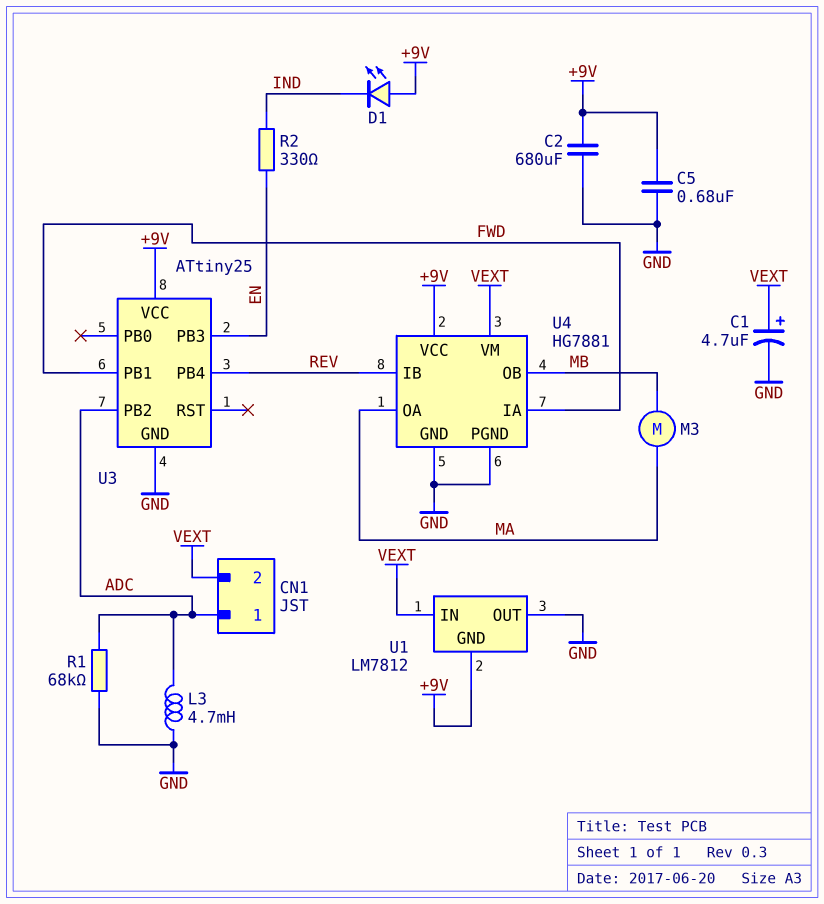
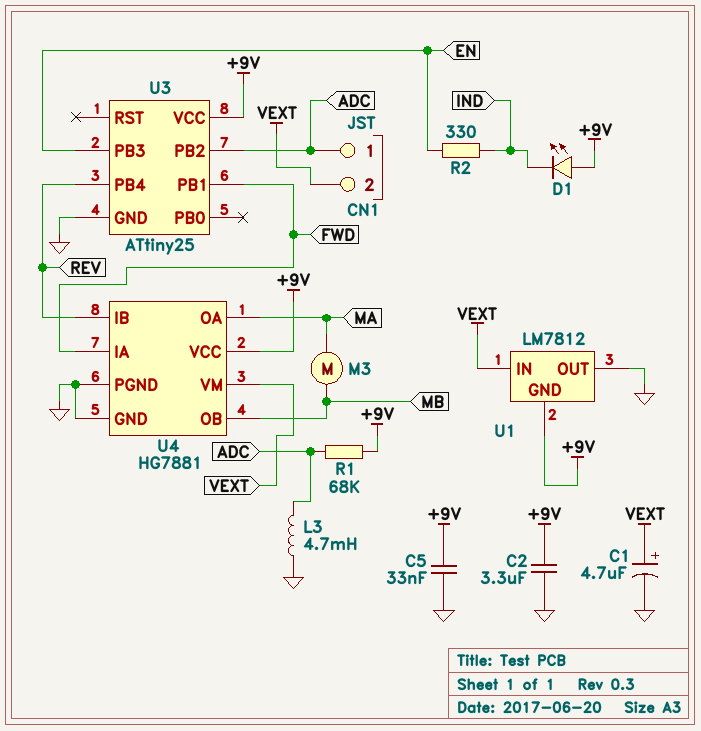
C2: 680uF (+9V, GND) -> 3.3uF (+9V, GND)
C5: 680nF (+9V, GND) -> 33nF (+9V, GND)
R1: 68k (ADC, GND) -> 68k (+9V, ADC)

